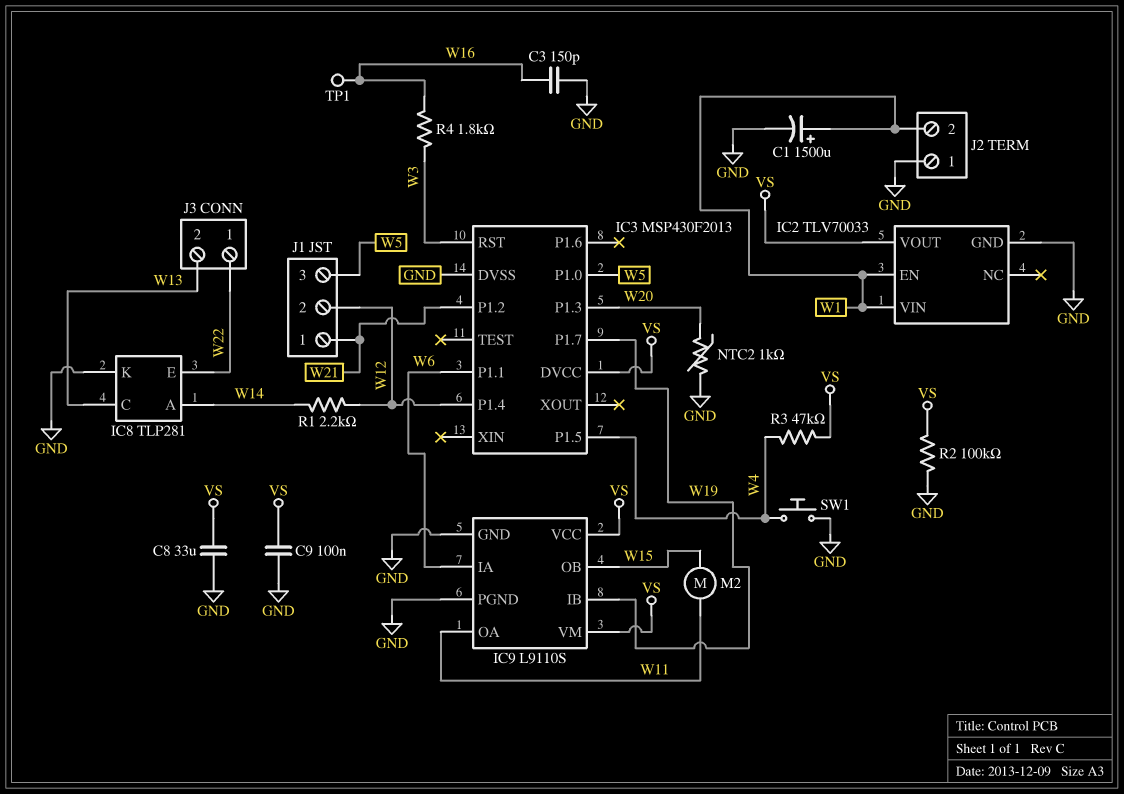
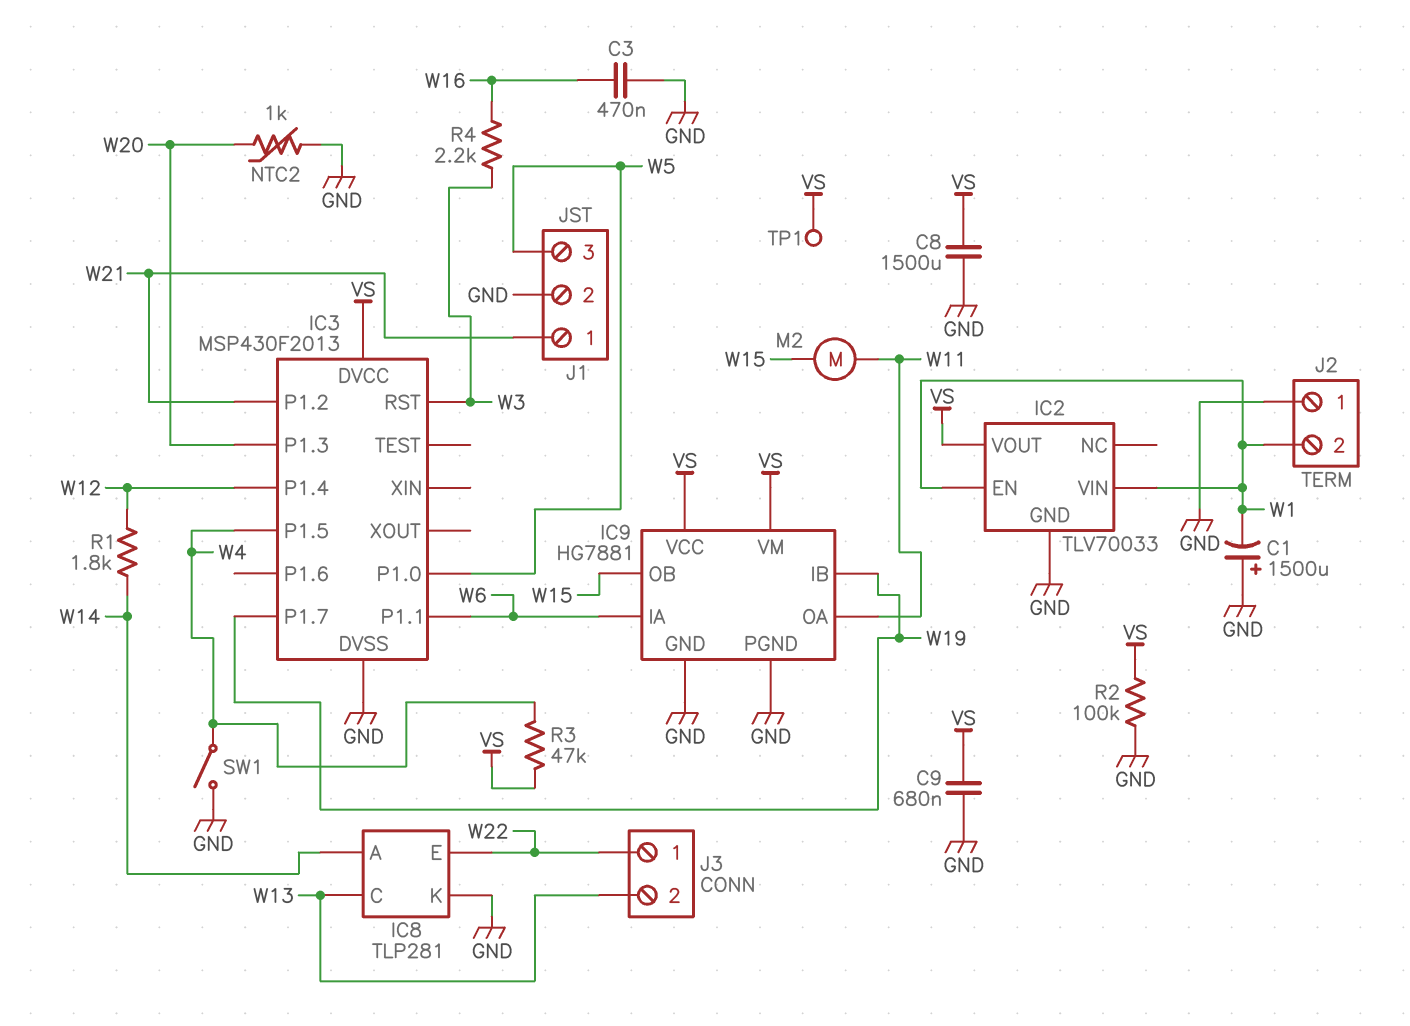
C1: 1500uF (plus W1, minus GND) -> 1500uF (plus GND, minus W1)
C3: 150pF (GND, W16) -> 470nF (GND, W16)
C8: 33uF (GND, VS) -> 1500uF (GND, VS)
C9: 100nF (GND, VS) -> 680nF (GND, VS)
IC9: L9110S -> HG7881
J1 pin 2: W12 -> GND
R1: 2.2k (W12, W14) -> 1.8k (W12, W14)
R4: 1.8k (W3, W16) -> 2.2k (W3, W16)
SW1: button (GND, W4) -> switch (GND, W4)
TP1: test point (W16) -> test point (VS)

